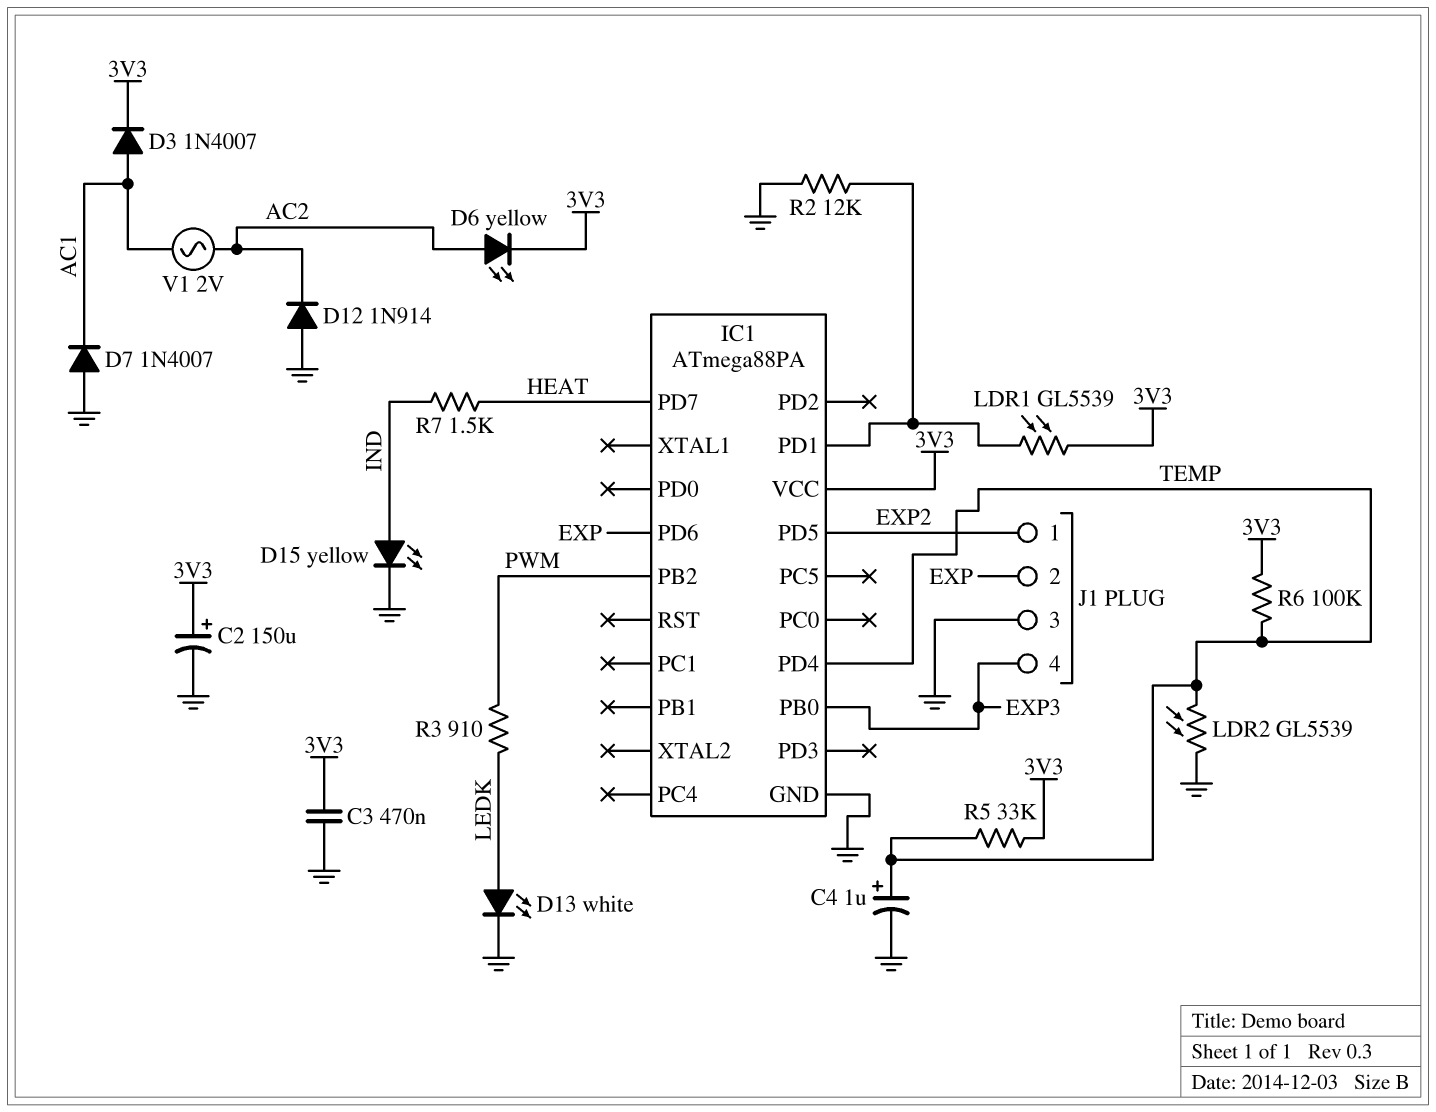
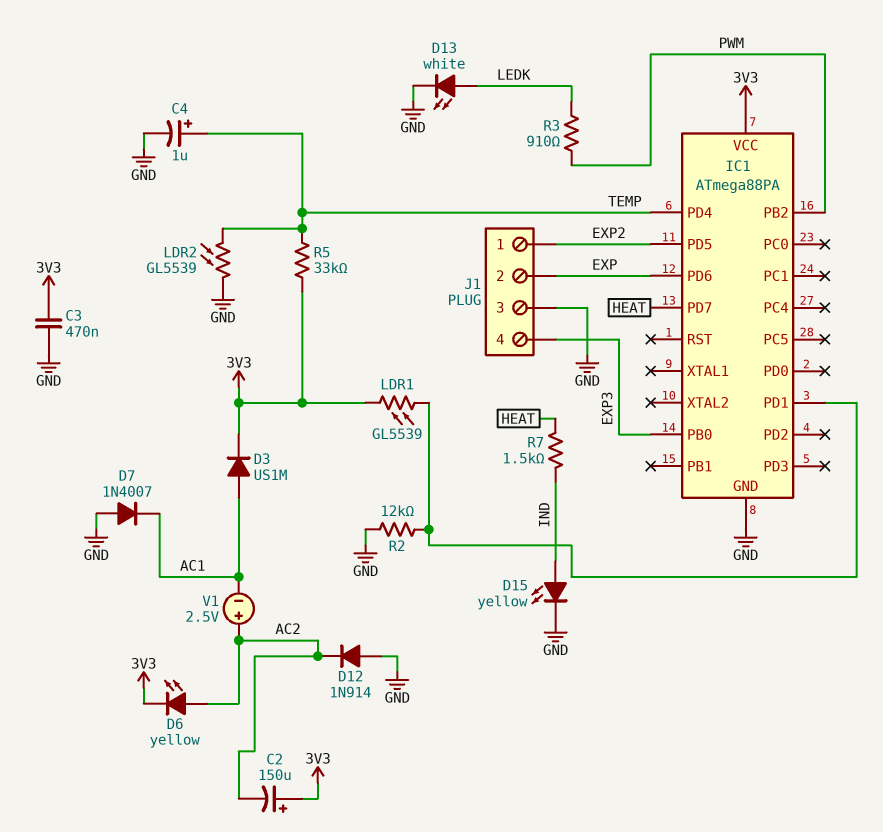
C2: 150uF (plus 3V3, minus GND) -> 150uF (plus 3V3, minus AC2)
D3: diode 1N4007 (A AC1, K 3V3) -> diode US1M (A AC1, K 3V3)
R6: 100k (3V3, TEMP) -> none
V1: AC 2V (AC1, AC2) -> 2.5V (plus AC2, minus AC1)

